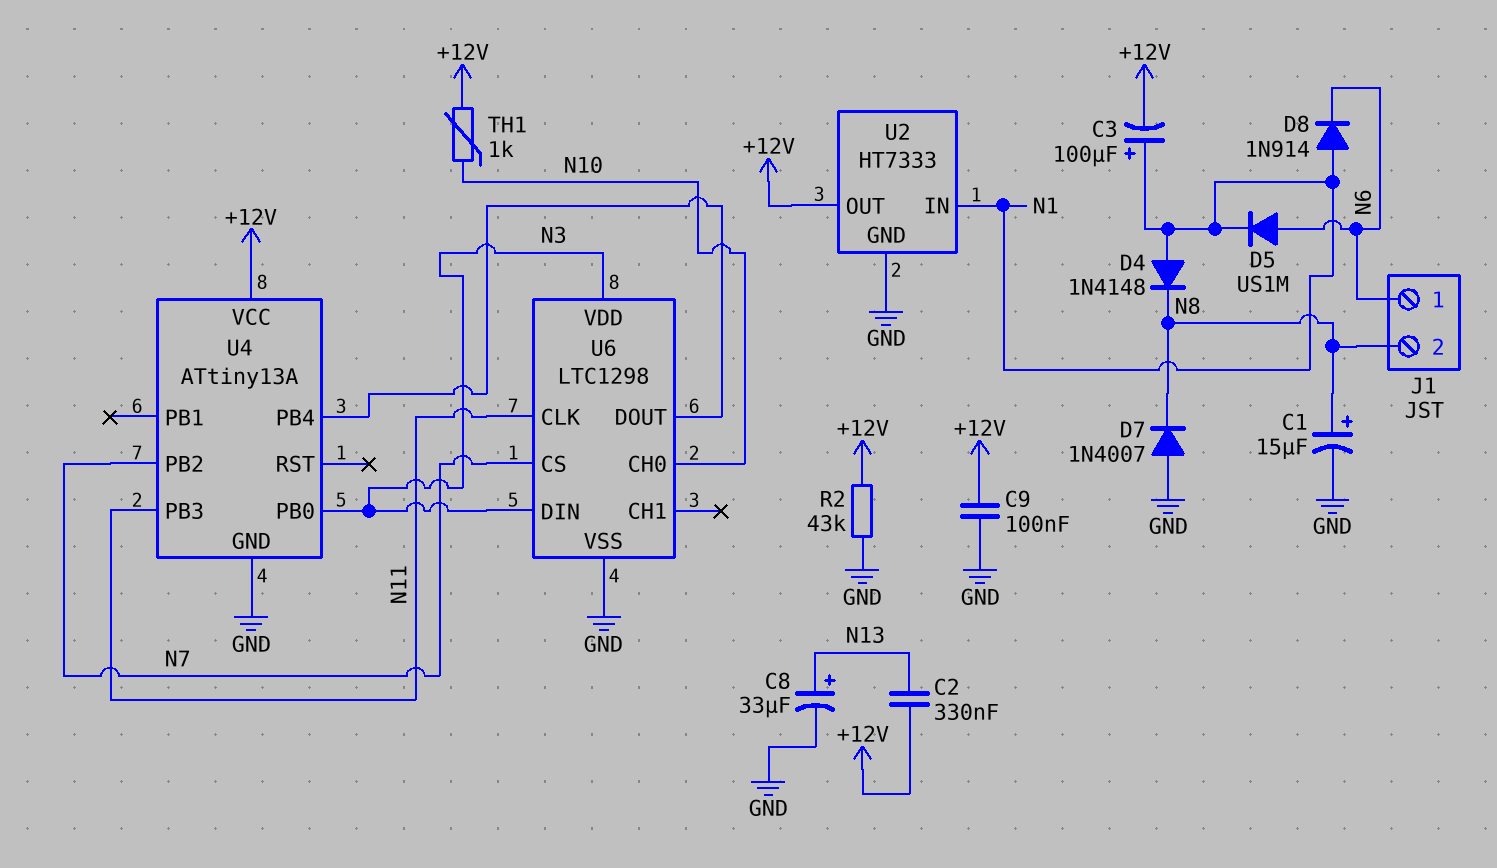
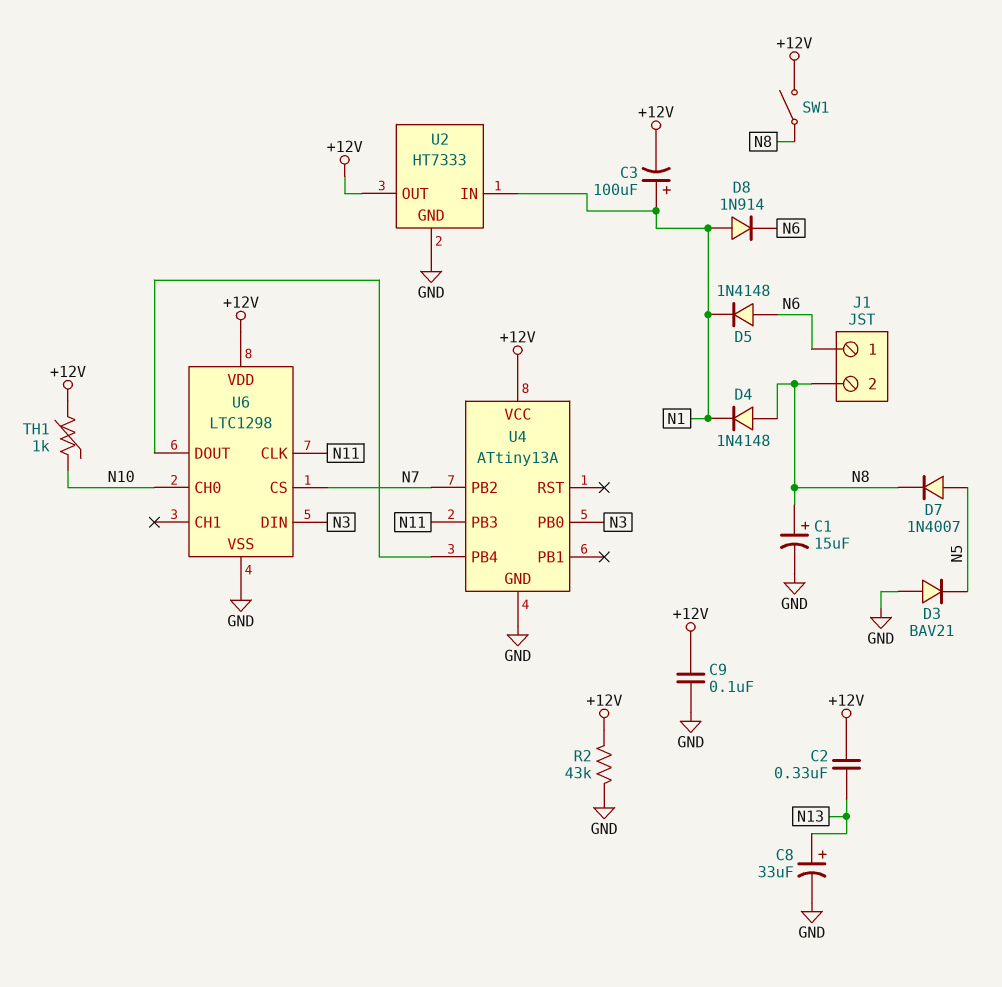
D3: none -> diode BAV21 (A GND, K N5)
D4: diode 1N4148 (A N1, K N8) -> diode 1N4148 (A N8, K N1)
D5: diode US1M (A N6, K N1) -> diode 1N4148 (A N6, K N1)
D7: diode 1N4007 (A GND, K N8) -> diode 1N4007 (A N5, K N8)
SW1: none -> switch (+12V, N8)
U6 pin VDD: N3 -> +12V

